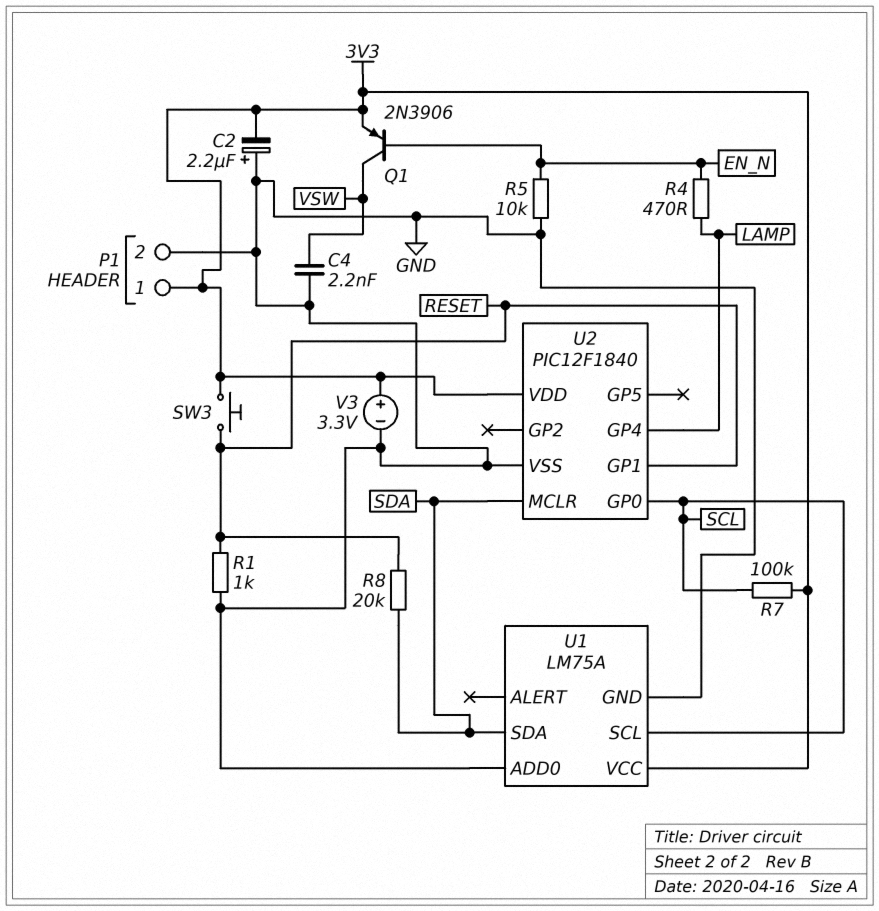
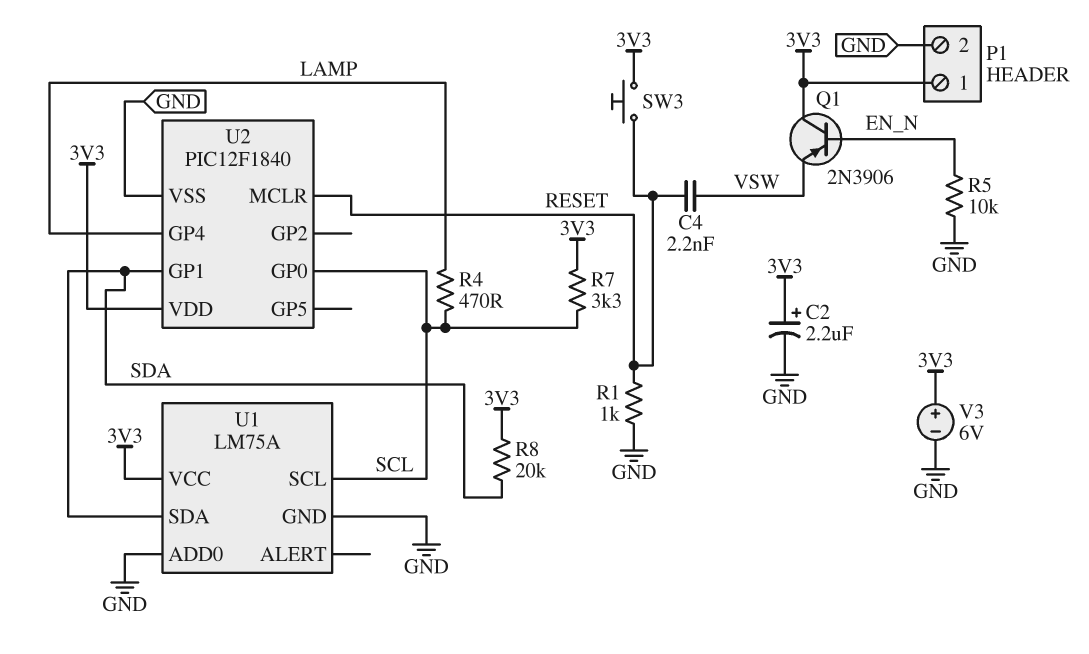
C2: 2.2uF (plus GND, minus 3V3) -> 2.2uF (plus 3V3, minus GND)
C4: 2.2nF (GND, VSW) -> 2.2nF (RESET, VSW)
Q1: PNP 2N3906 (B EN_N, C VSW, E 3V3) -> PNP 2N3906 (B EN_N, C 3V3, E VSW)
R4: 470 (EN_N, LAMP) -> 470 (LAMP, SCL)
R7: 100k (3V3, SCL) -> 3.3k (3V3, SCL)
R8: 20k (RESET, SDA) -> 20k (3V3, SDA)
U2 pin GP1: RESET -> SDA
U2 pin MCLR: SDA -> RESET
V3: 3.3V (plus 3V3, minus GND) -> 6V (plus 3V3, minus GND)

